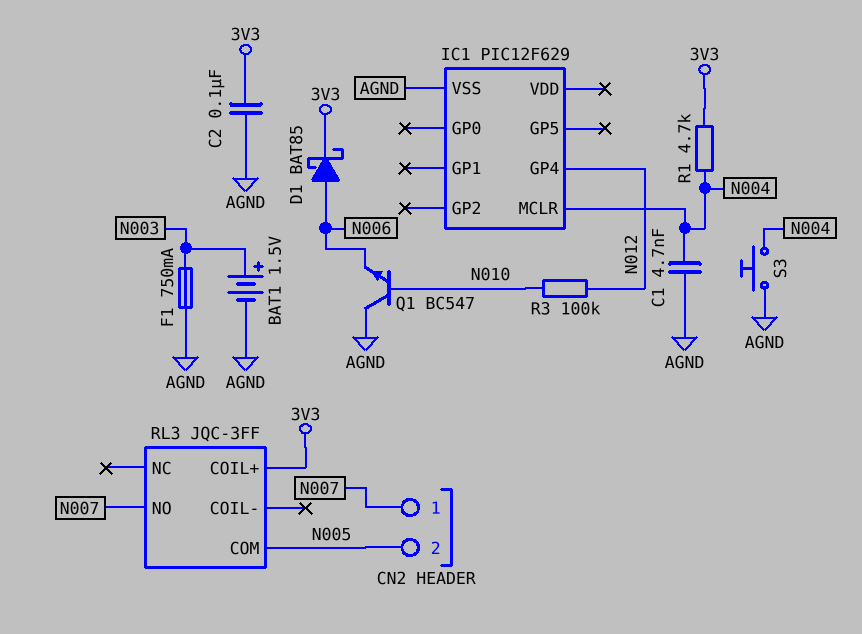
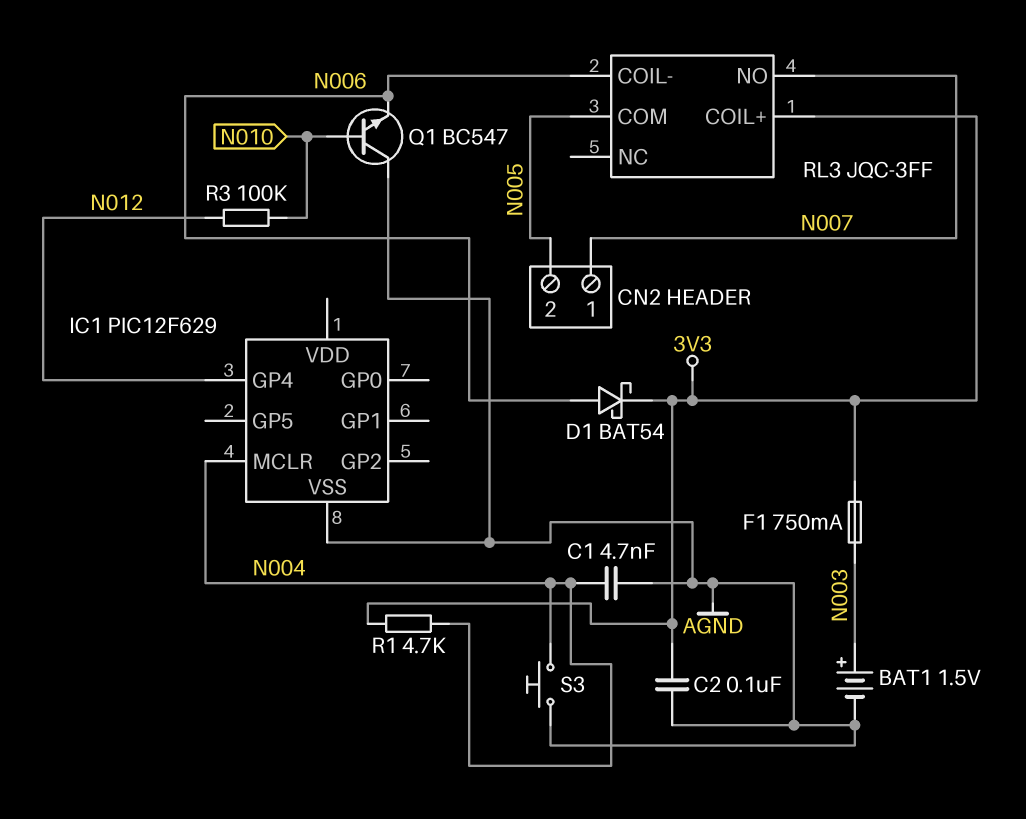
D1: schottky BAT85 (A N006, K 3V3) -> schottky BAT54 (A N006, K 3V3)
F1: 750mA (AGND, N003) -> 750mA (3V3, N003)
RL3 pin COIL-: none -> N006

